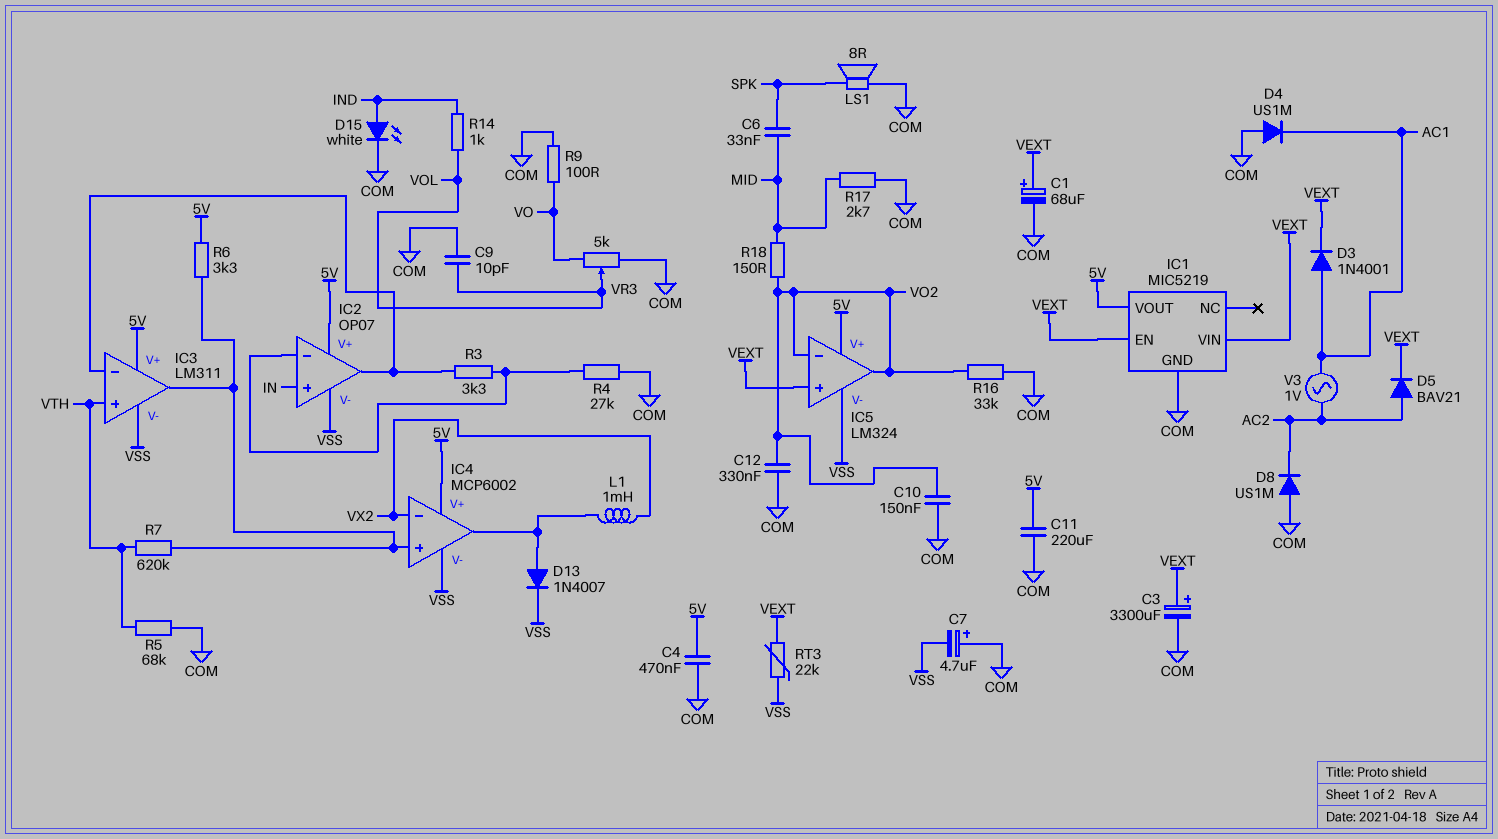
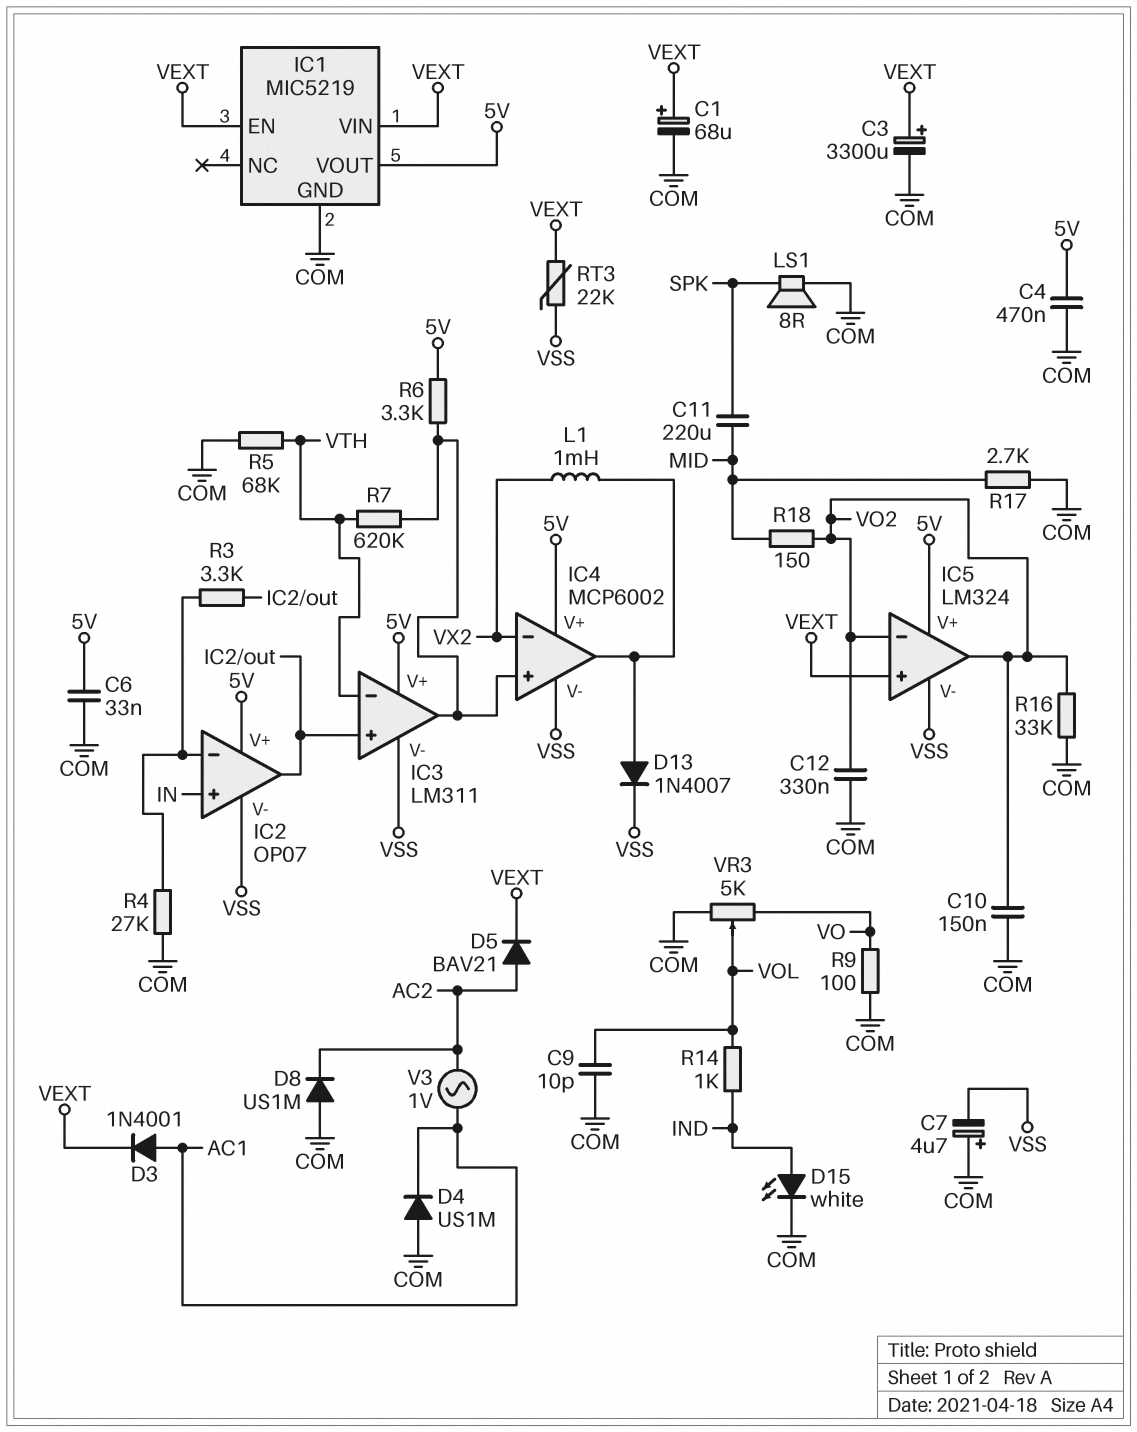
C6: 33nF (MID, SPK) -> 33nF (5V, COM)
C11: 220uF (5V, COM) -> 220uF (MID, SPK)
IC3 pin in+: VTH -> IC2/out
IC3 pin in-: IC2/out -> VTH

